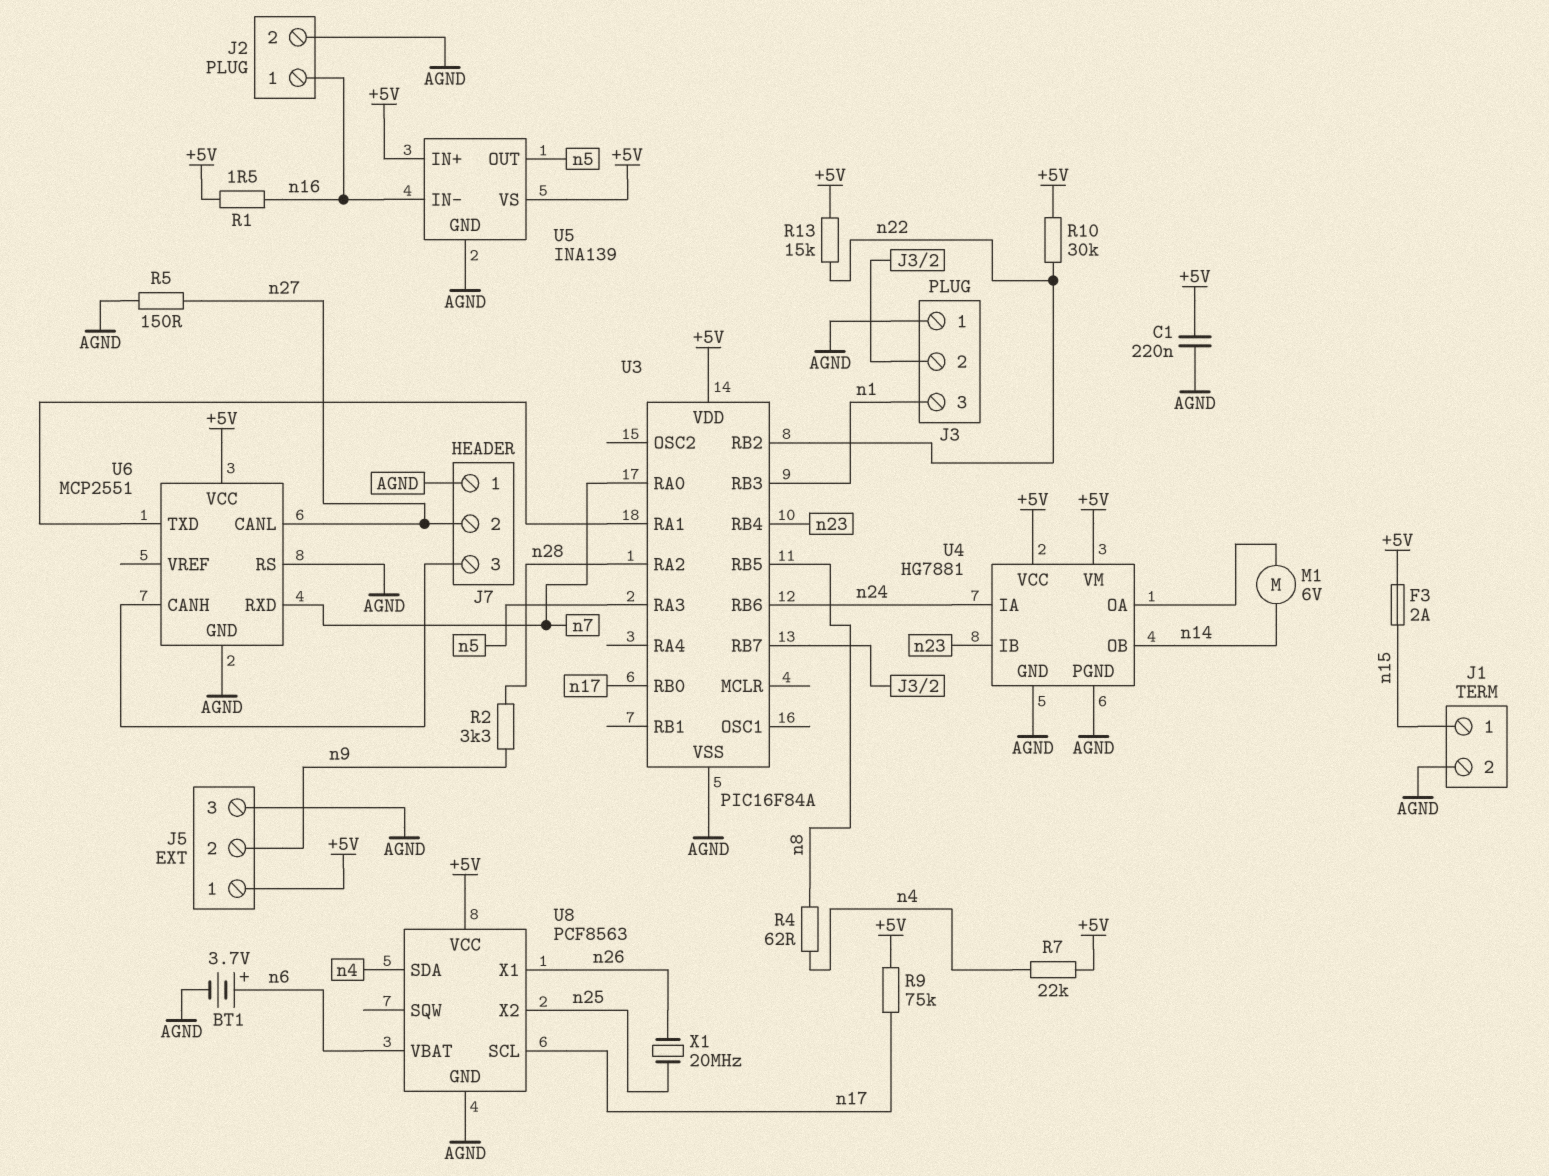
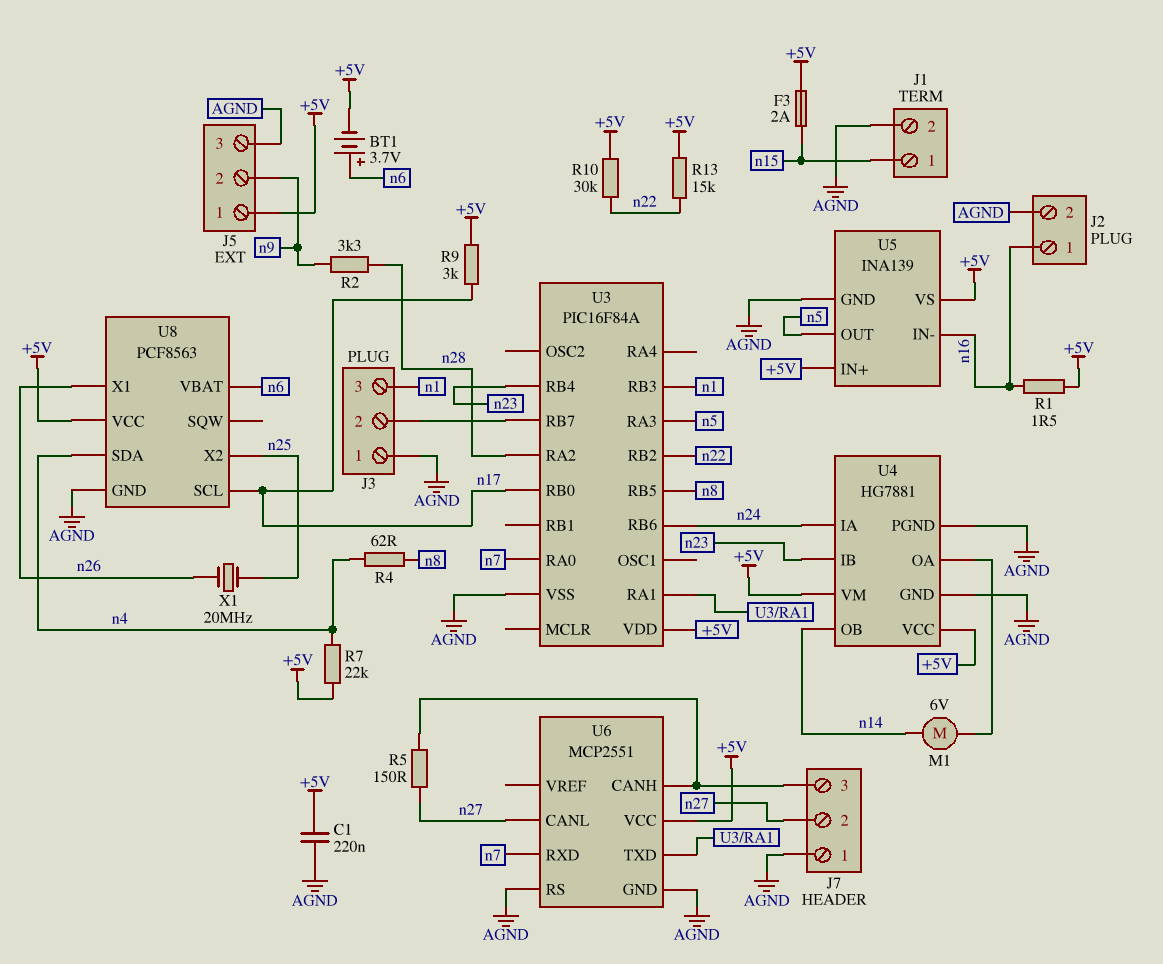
BT1: 3.7V (plus n6, minus AGND) -> 3.7V (plus n6, minus +5V)
R5: 150 (AGND, n27) -> 150 (J7/3, n27)
R9: 75k (+5V, n17) -> 3k (+5V, n17)

